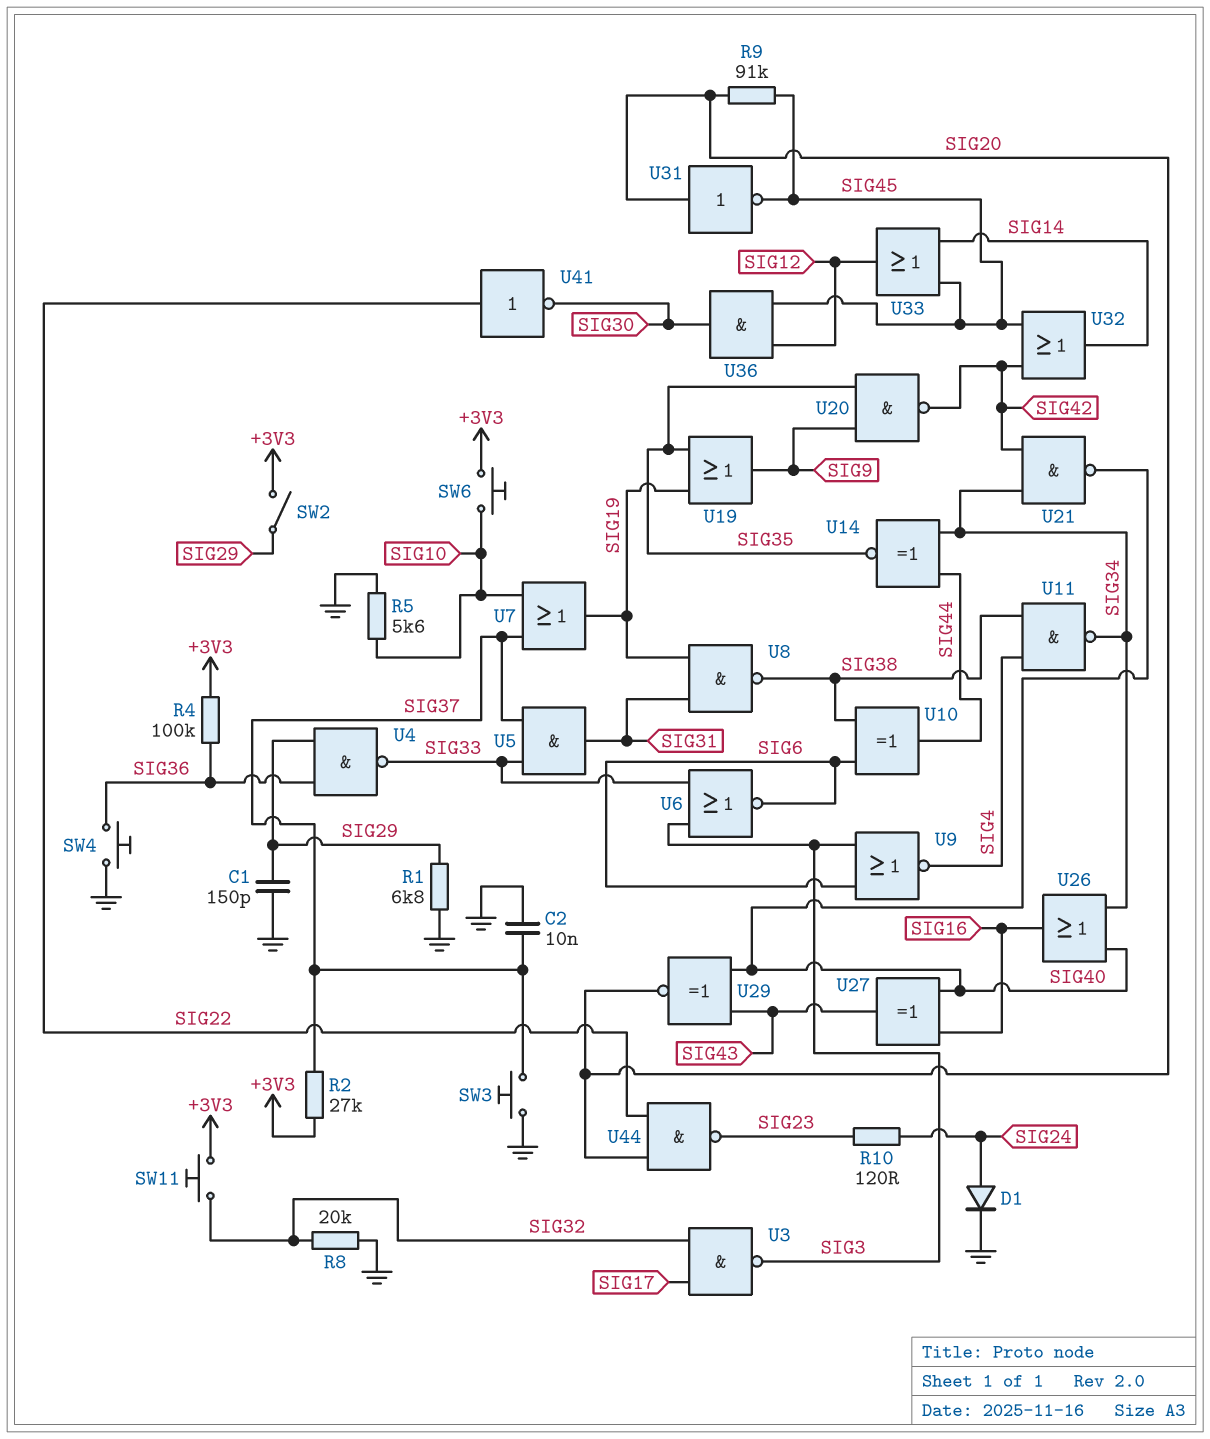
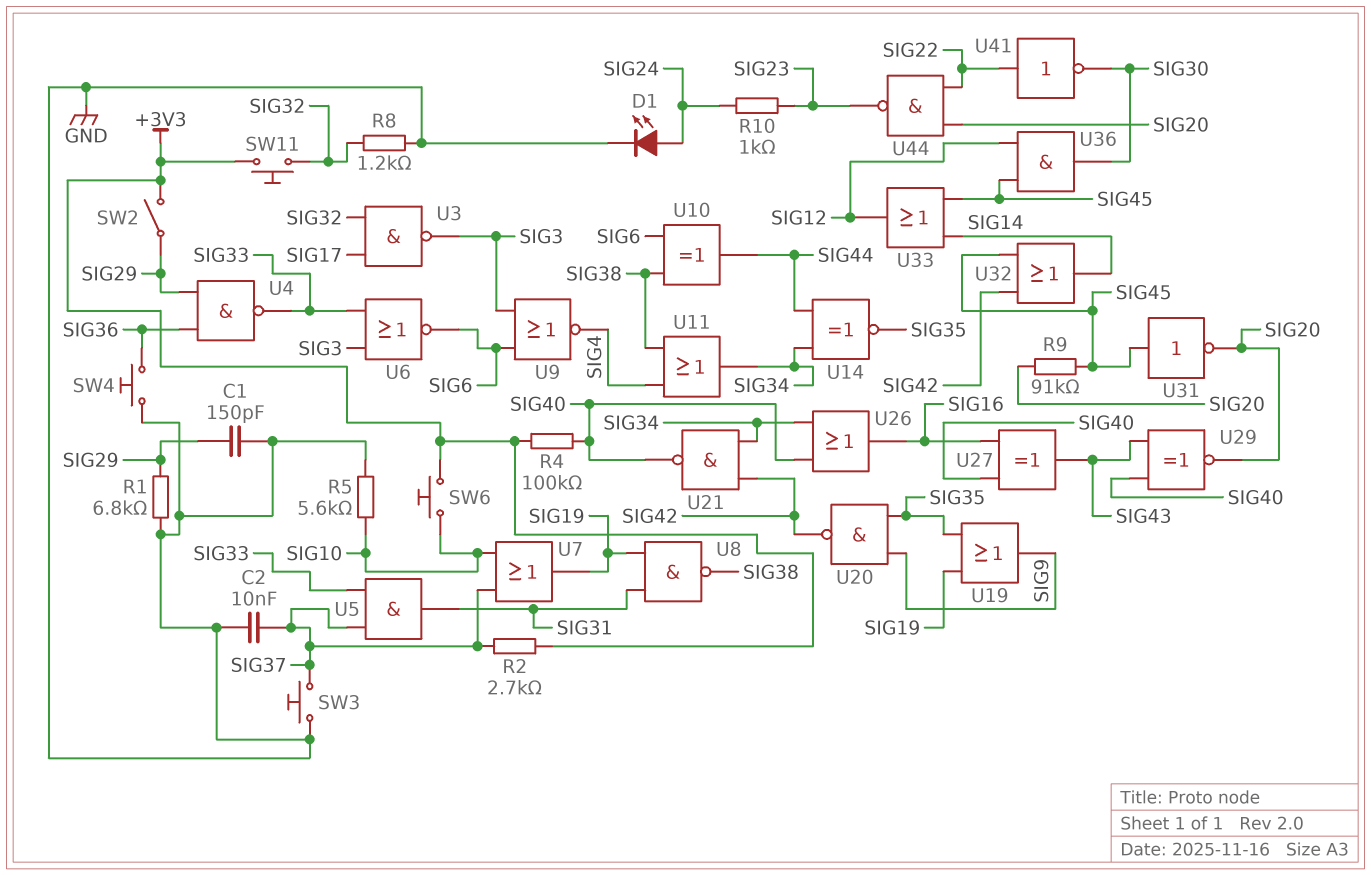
D1: diode (A SIG24, K GND) -> LED (A SIG24, K GND)
R2: 27k (+3V3, SIG37) -> 2.7k (+3V3, SIG37)
R4: 100k (+3V3, SIG36) -> 100k (+3V3, SIG40)
R8: 20k (GND, SIG32) -> 1.2k (GND, SIG32)
R10: 120 (SIG23, SIG24) -> 1k (SIG23, SIG24)
U11: NAND (in SIG4, in SIG38, out SIG34) -> OR (in SIG4, in SIG38, out SIG34)
U31: NOT (in SIG20, out SIG45) -> NOT (in SIG45, out SIG20)

